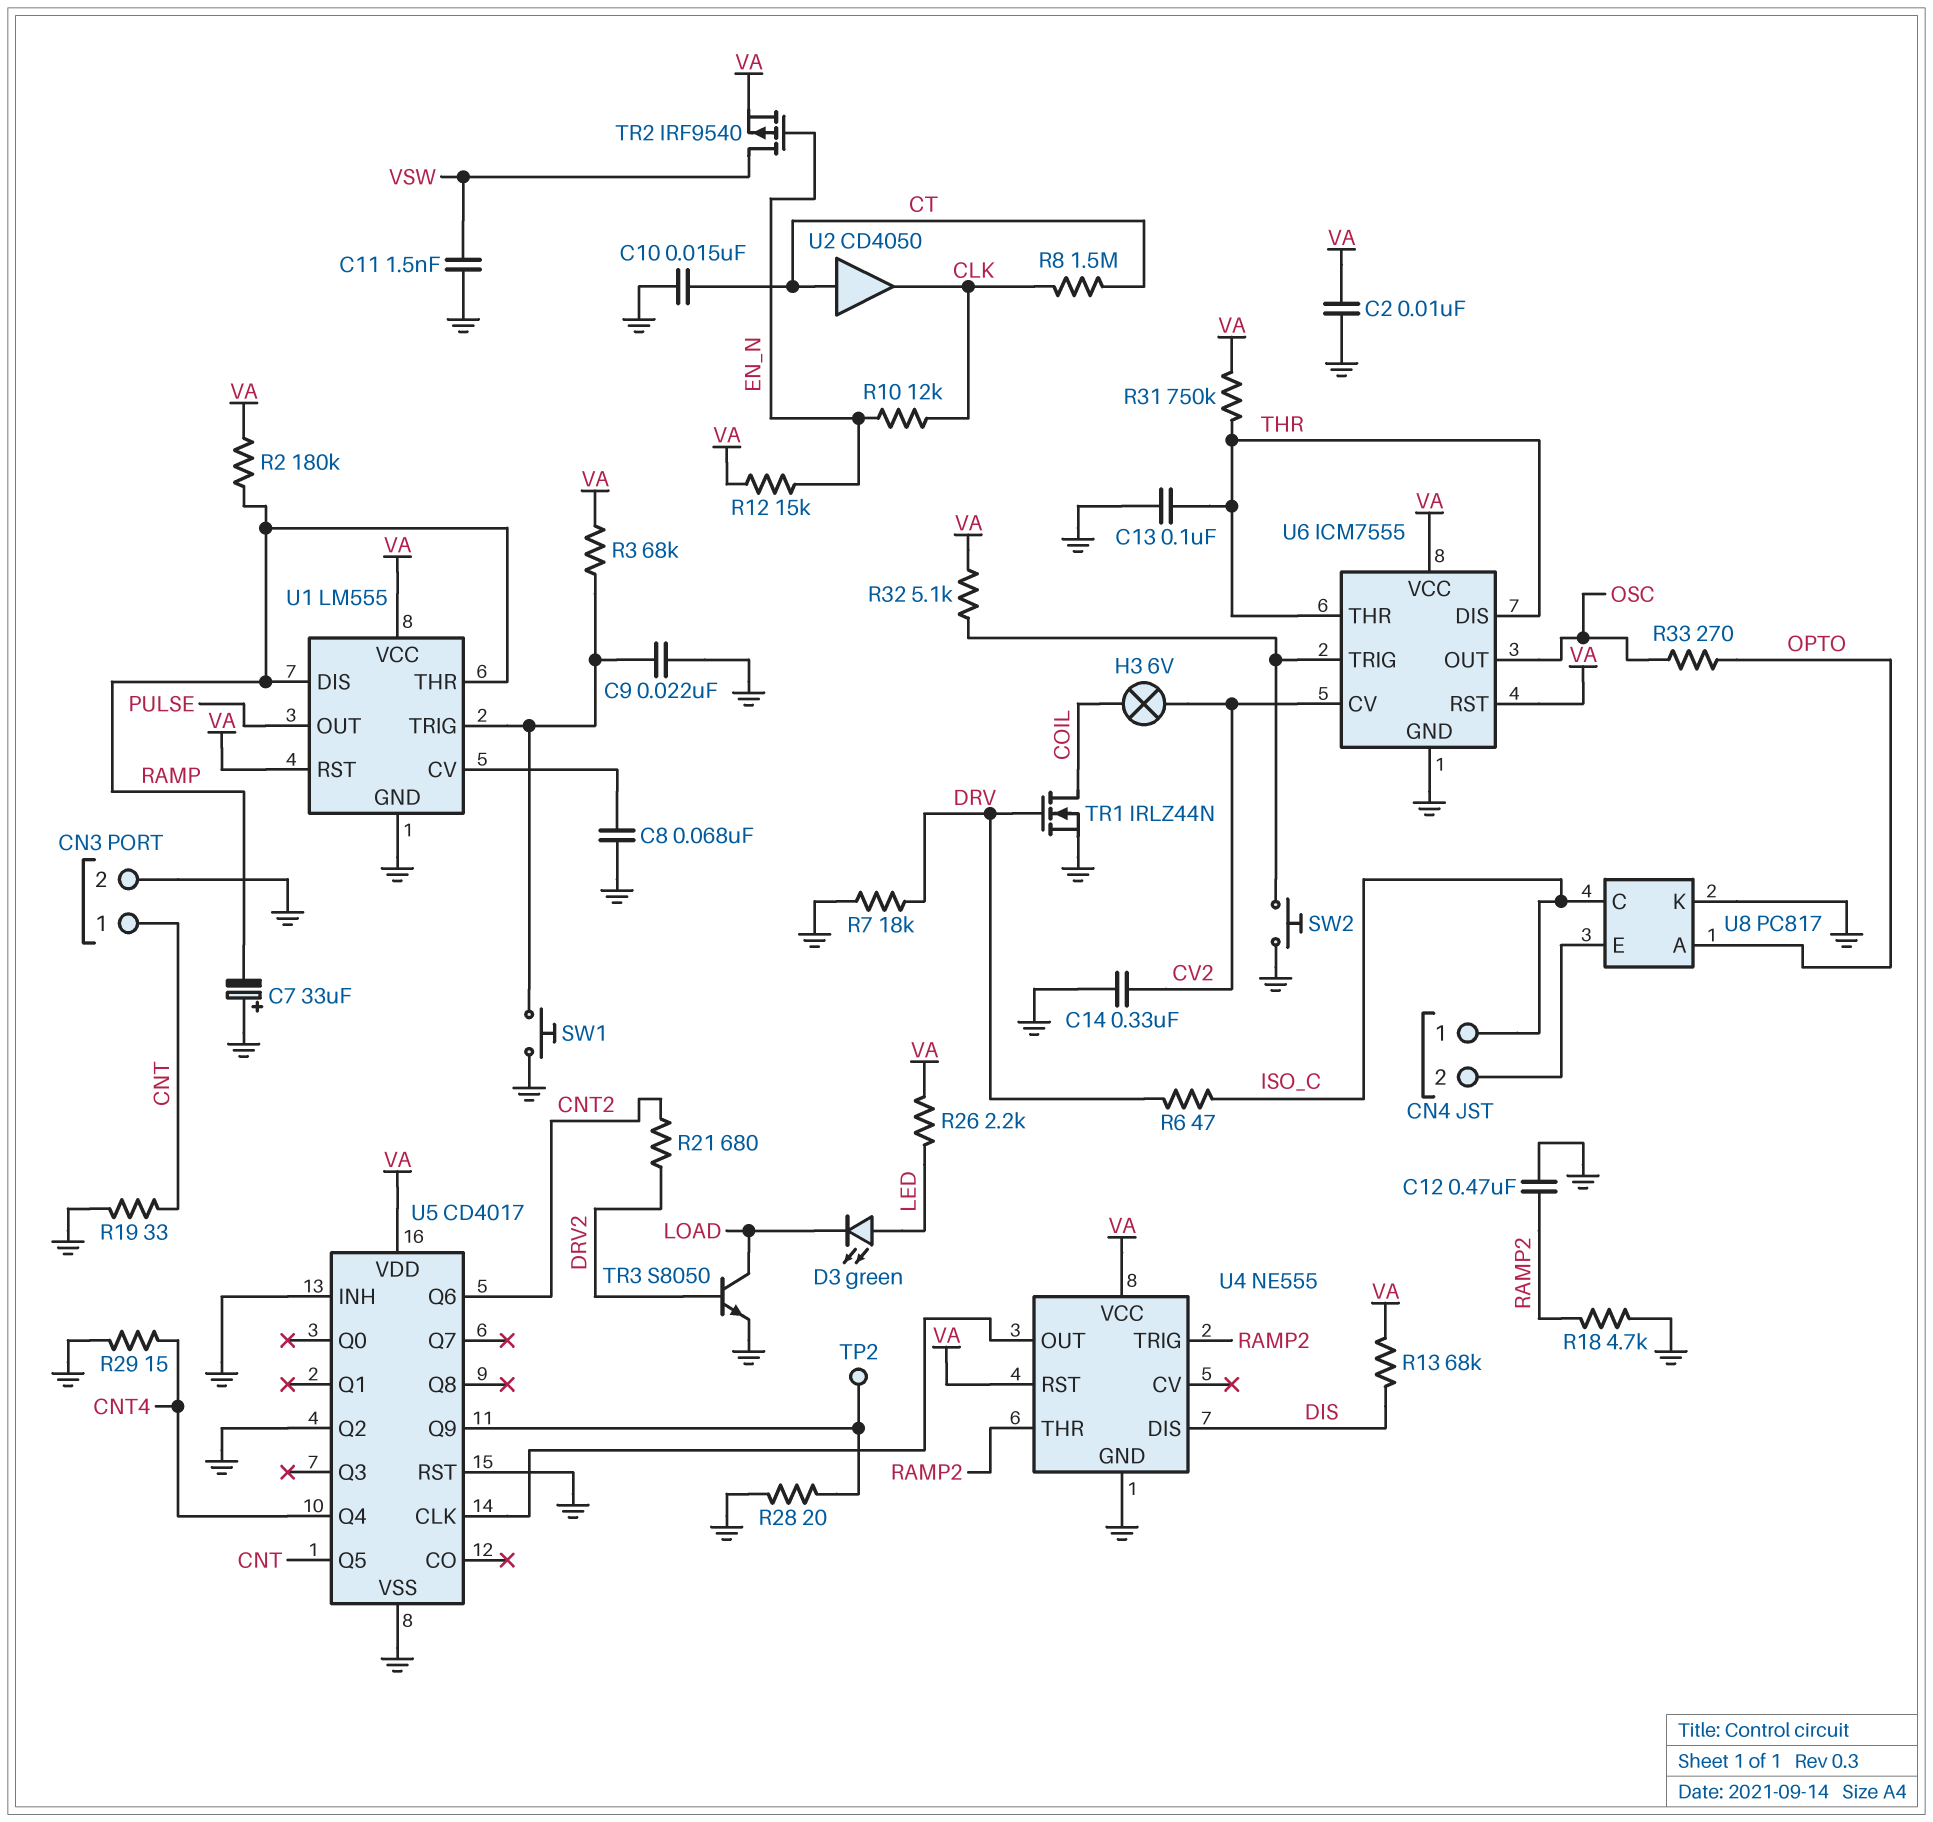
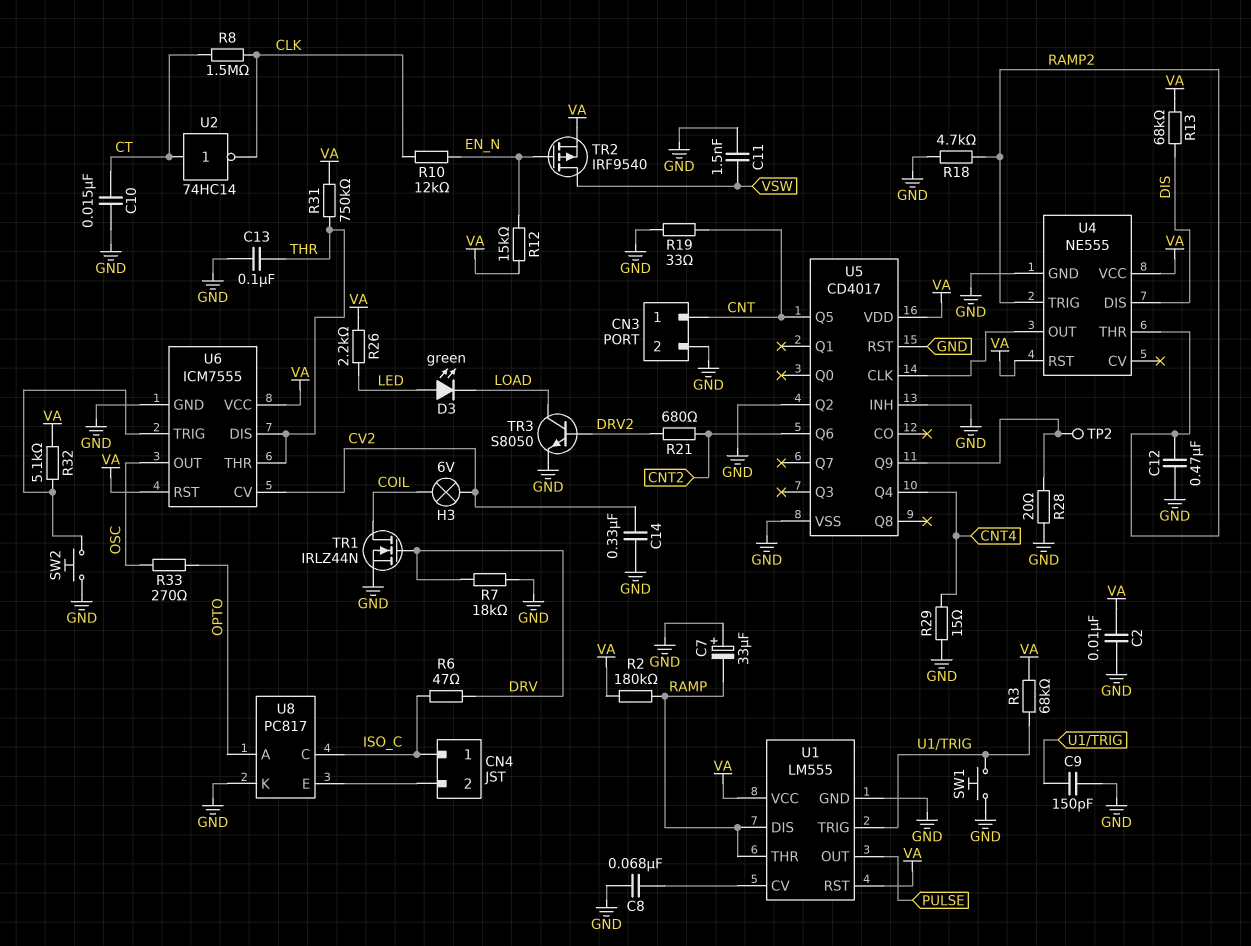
C9: 22nF (GND, U1/TRIG) -> 150pF (GND, U1/TRIG)
U2: buffer CD4050 (in CT, out CLK) -> NOT 74HC14 (in CT, out CLK)

